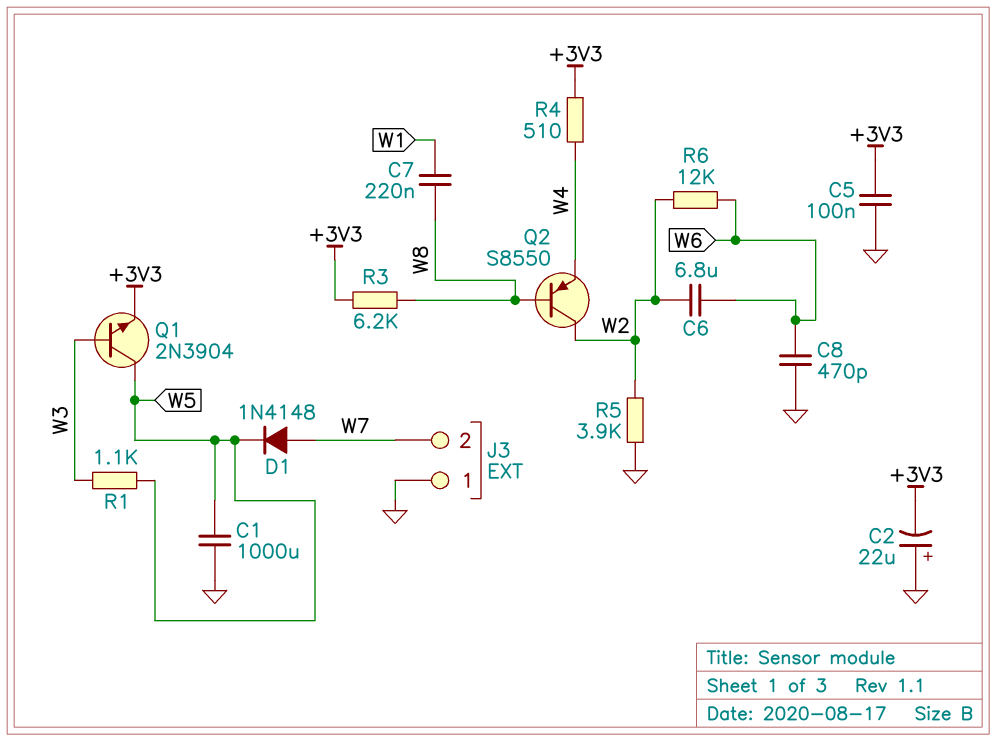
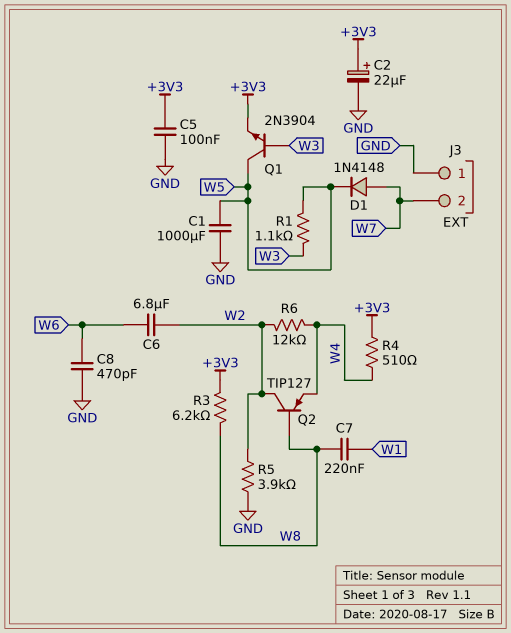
C2: 22uF (plus GND, minus +3V3) -> 22uF (plus +3V3, minus GND)
Q2: PNP S8550 (B W8, C W2, E W4) -> PNP TIP127 (B W8, C W2, E W4)
R6: 12k (W2, W6) -> 12k (W2, W4)

